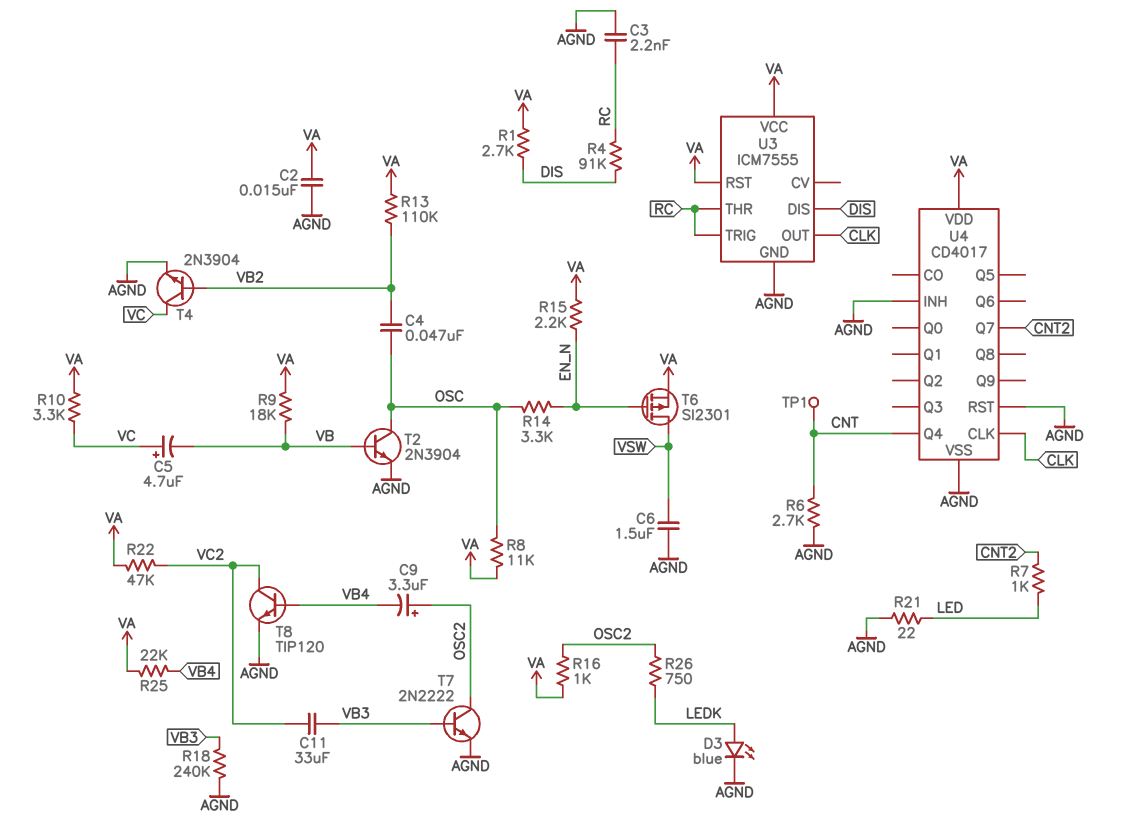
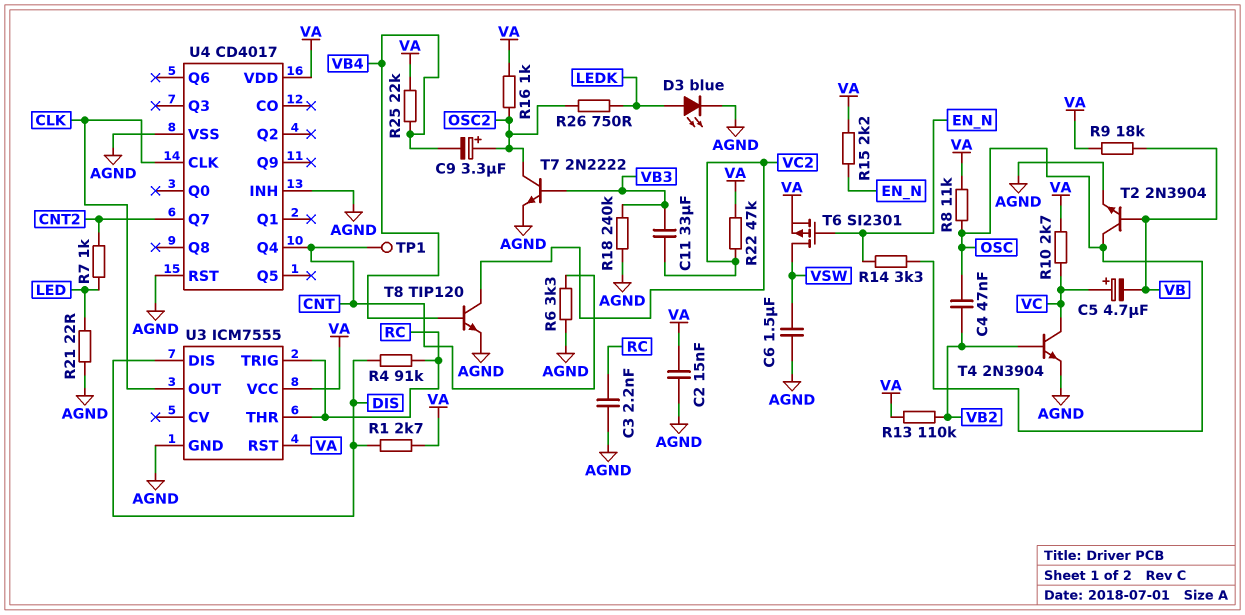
R6: 2.7k (AGND, CNT) -> 3.3k (AGND, CNT)
R10: 3.3k (VA, VC) -> 2.7k (VA, VC)

